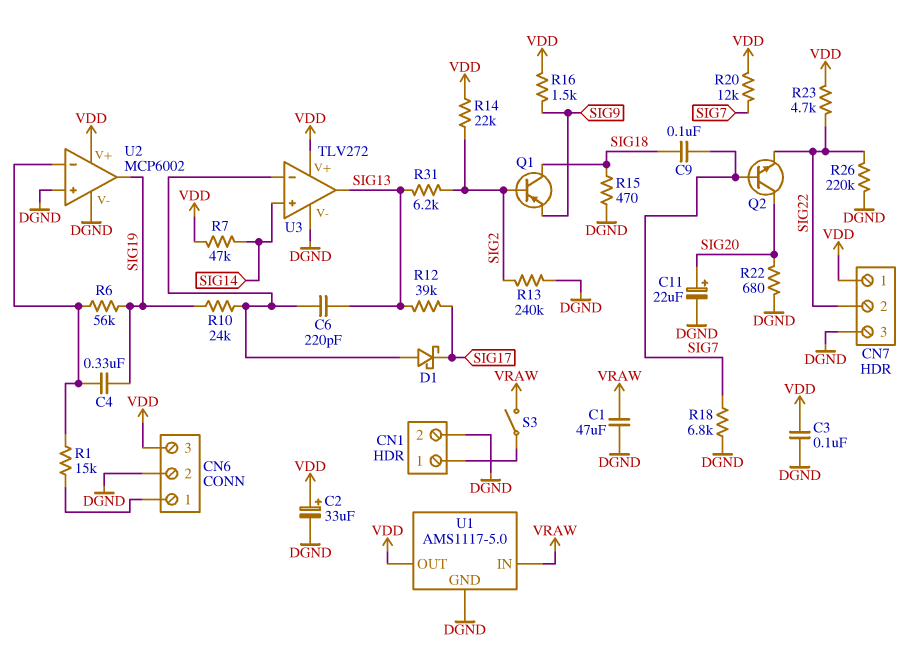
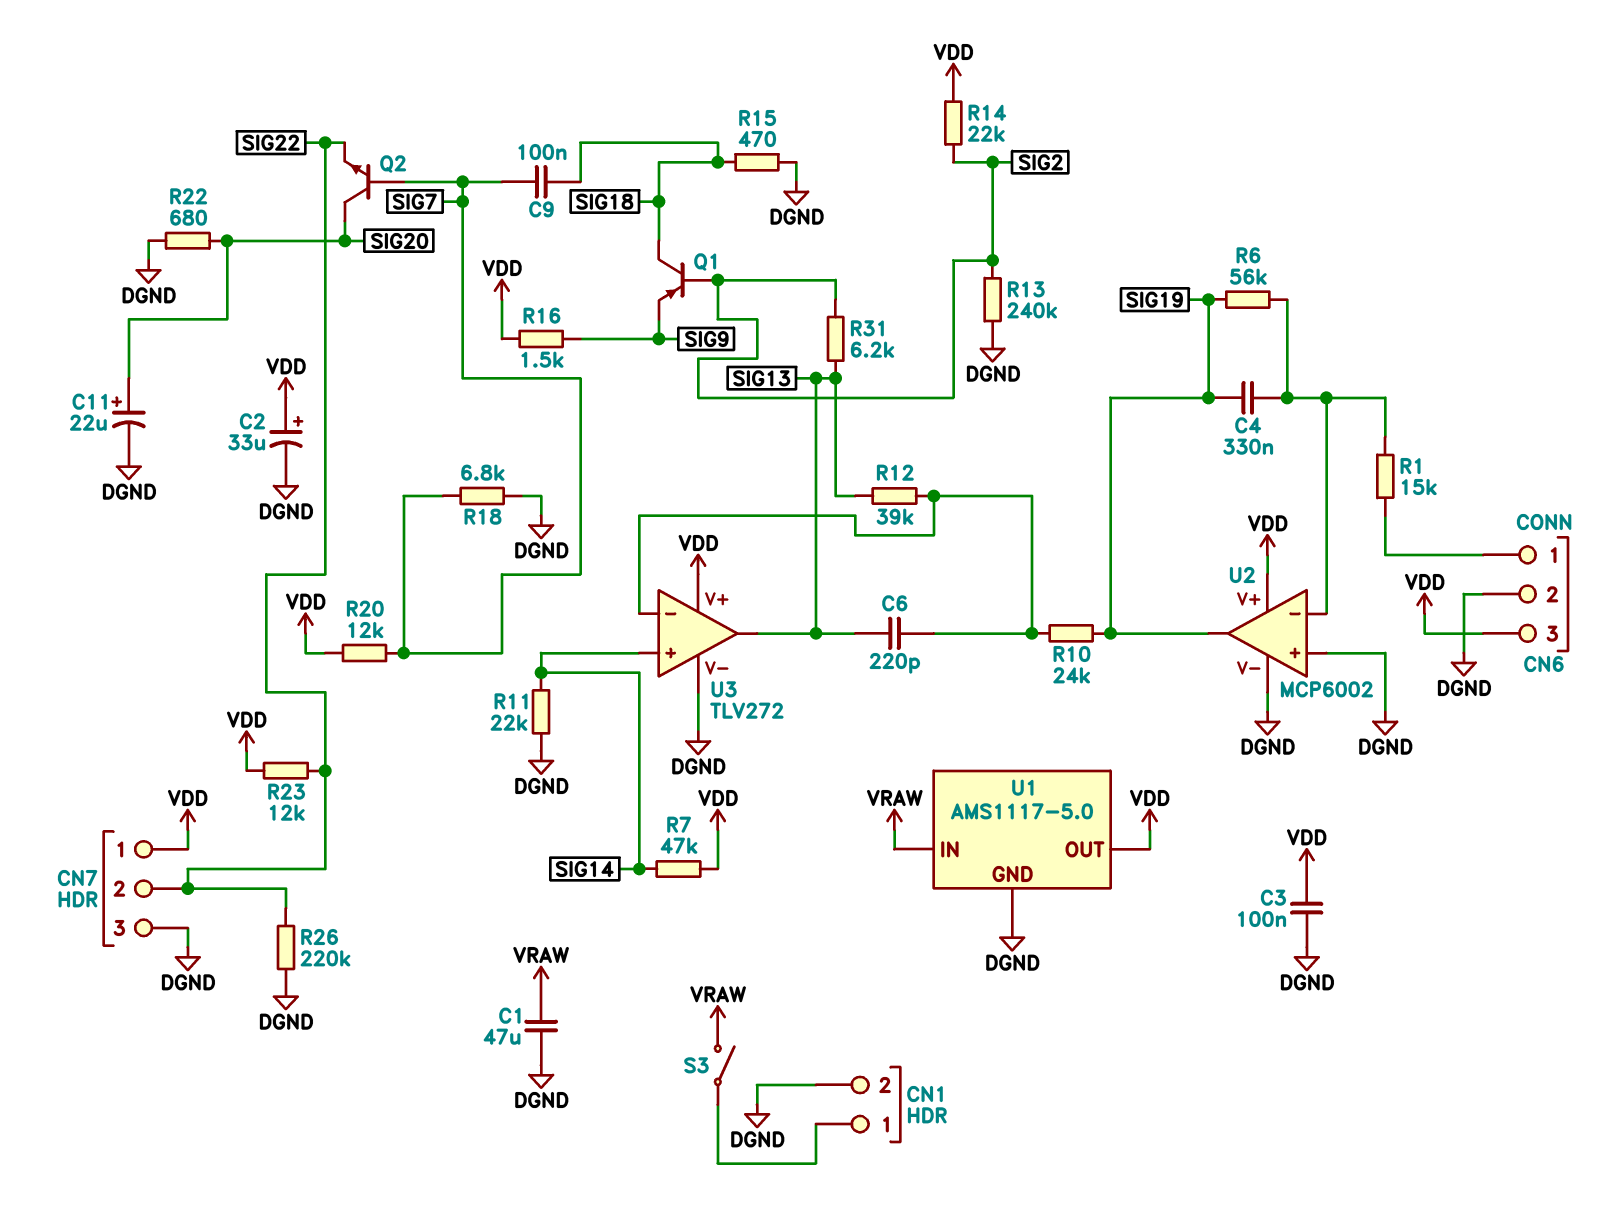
D1: schottky (A U3/in-, K SIG17) -> none
R11: none -> 22k (DGND, SIG14)
R12: 39k (SIG13, SIG17) -> 39k (SIG13, U3/in-)
R23: 4.7k (SIG22, VDD) -> 12k (SIG22, VDD)

